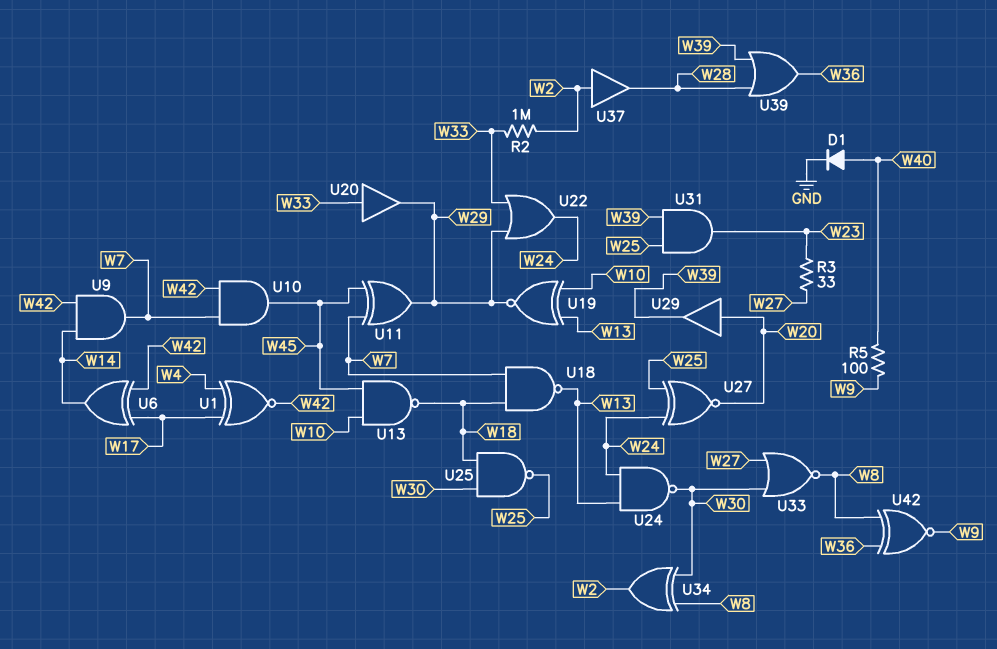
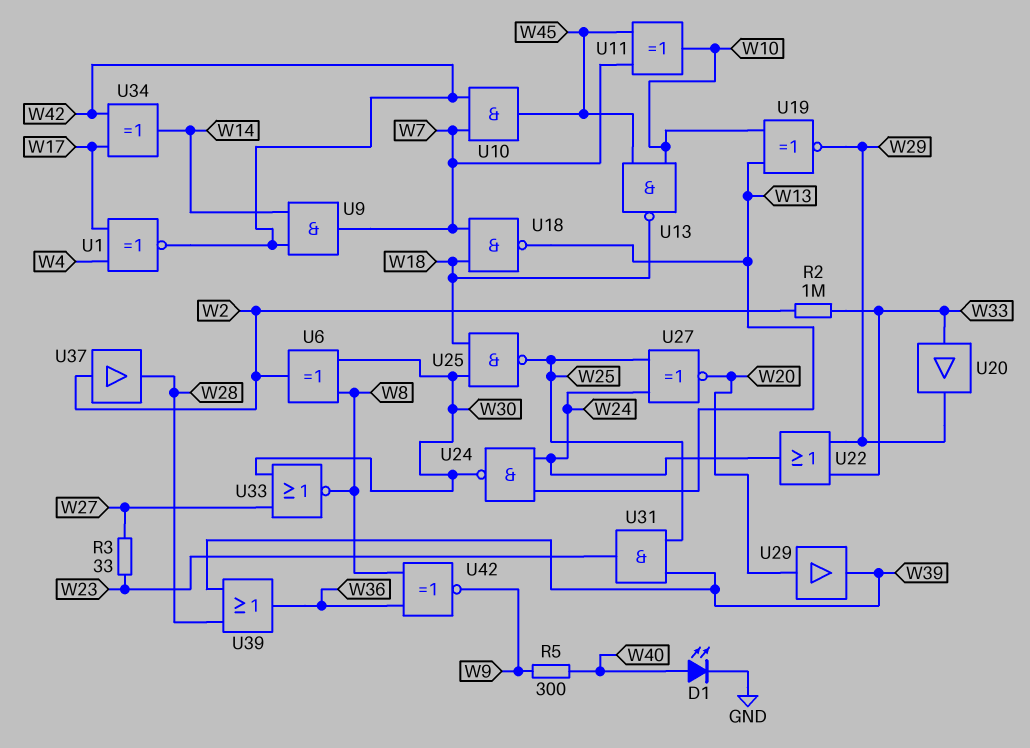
D1: diode (A W40, K GND) -> LED (A W40, K GND)
R5: 100 (W9, W40) -> 300 (W9, W40)
U6: XOR (in W17, in W42, out W14) -> XOR (in W8, in W30, out W2)
U11: XOR (in W7, in W45, out W29) -> XOR (in W7, in W45, out W10)
U34: XOR (in W8, in W30, out W2) -> XOR (in W17, in W42, out W14)

